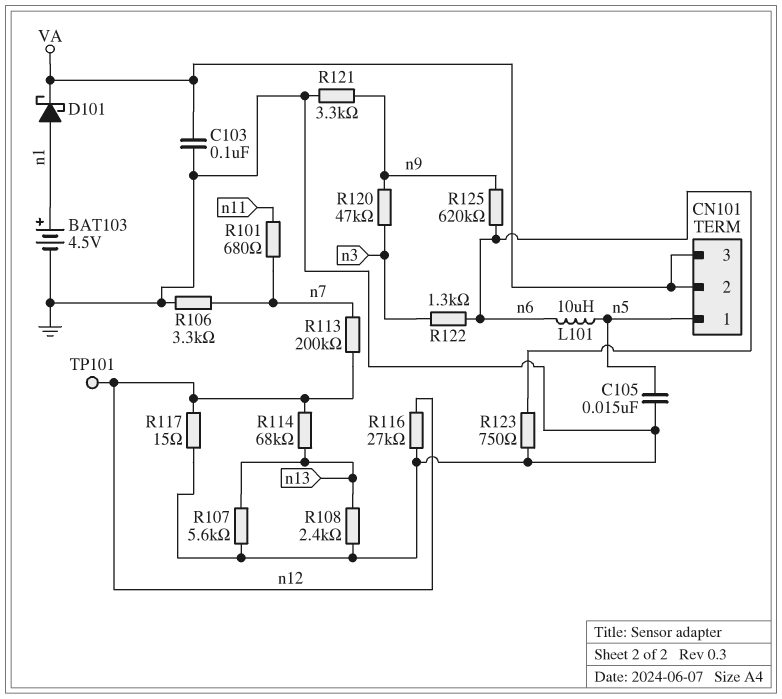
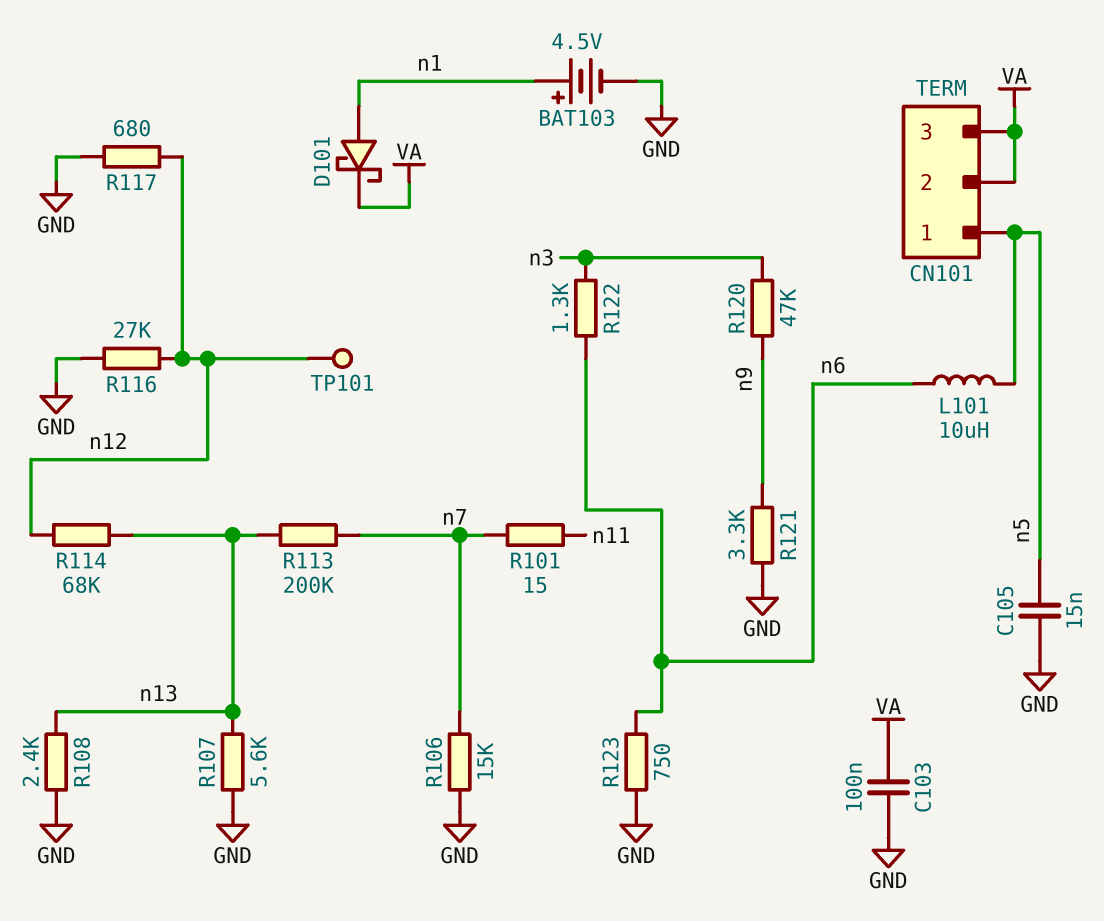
R101: 680 (n7, n11) -> 15 (n7, n11)
R106: 3.3k (GND, n7) -> 15k (GND, n7)
R113: 200k (n7, n12) -> 200k (n7, n13)
R117: 15 (GND, n12) -> 680 (GND, n12)
R125: 620k (n6, n9) -> none

